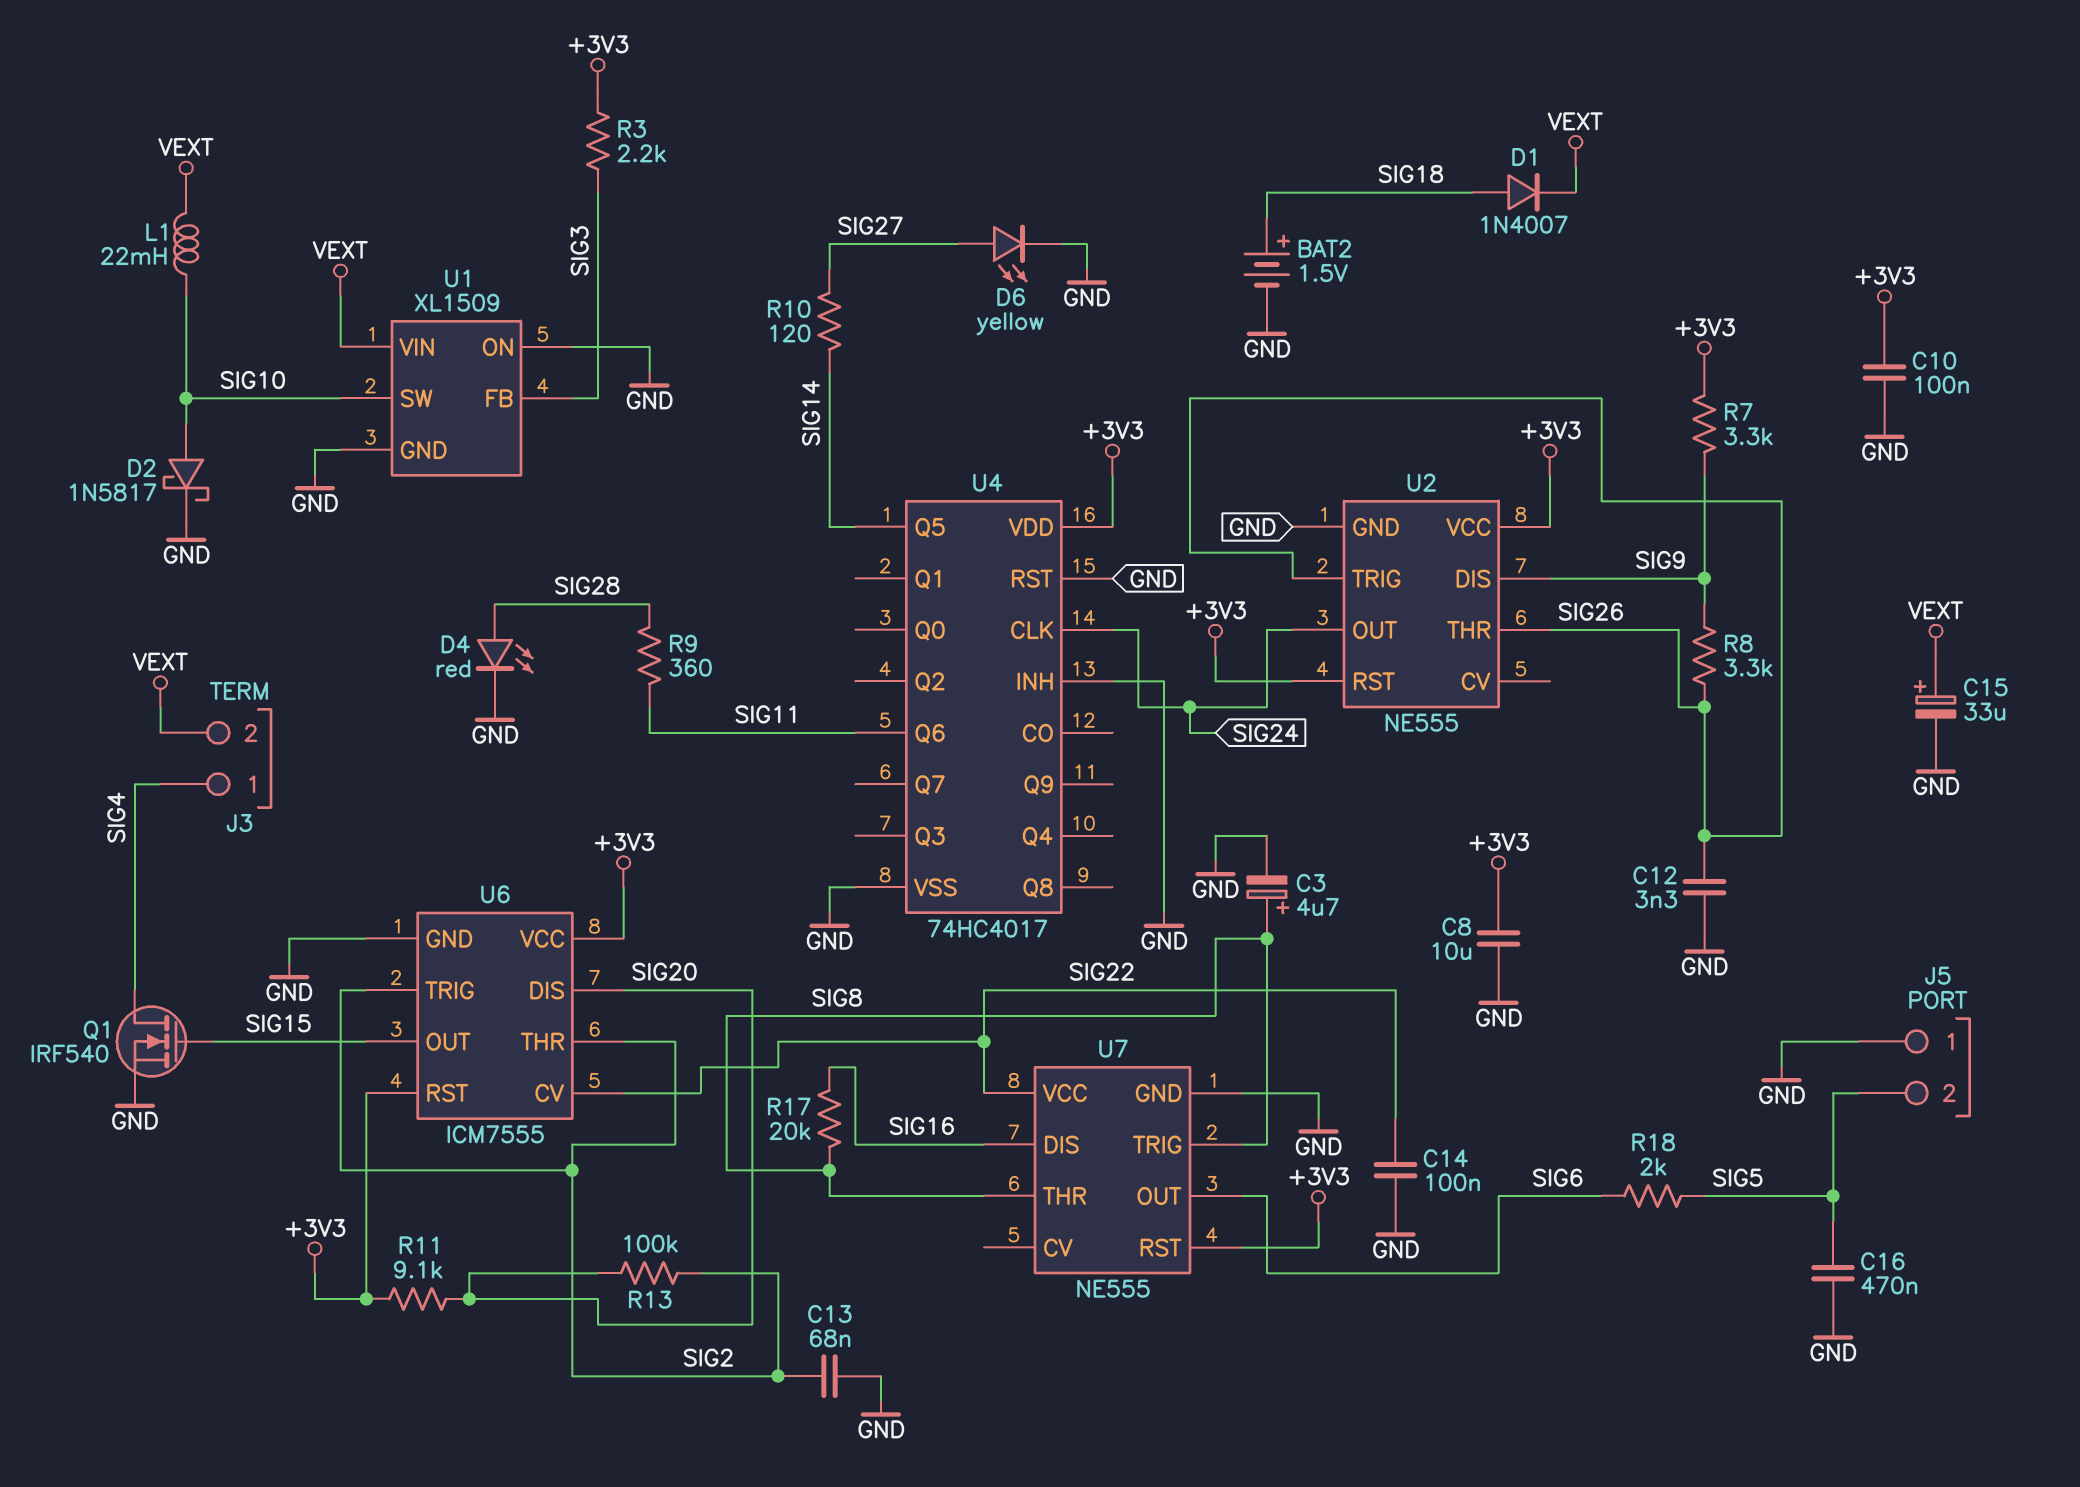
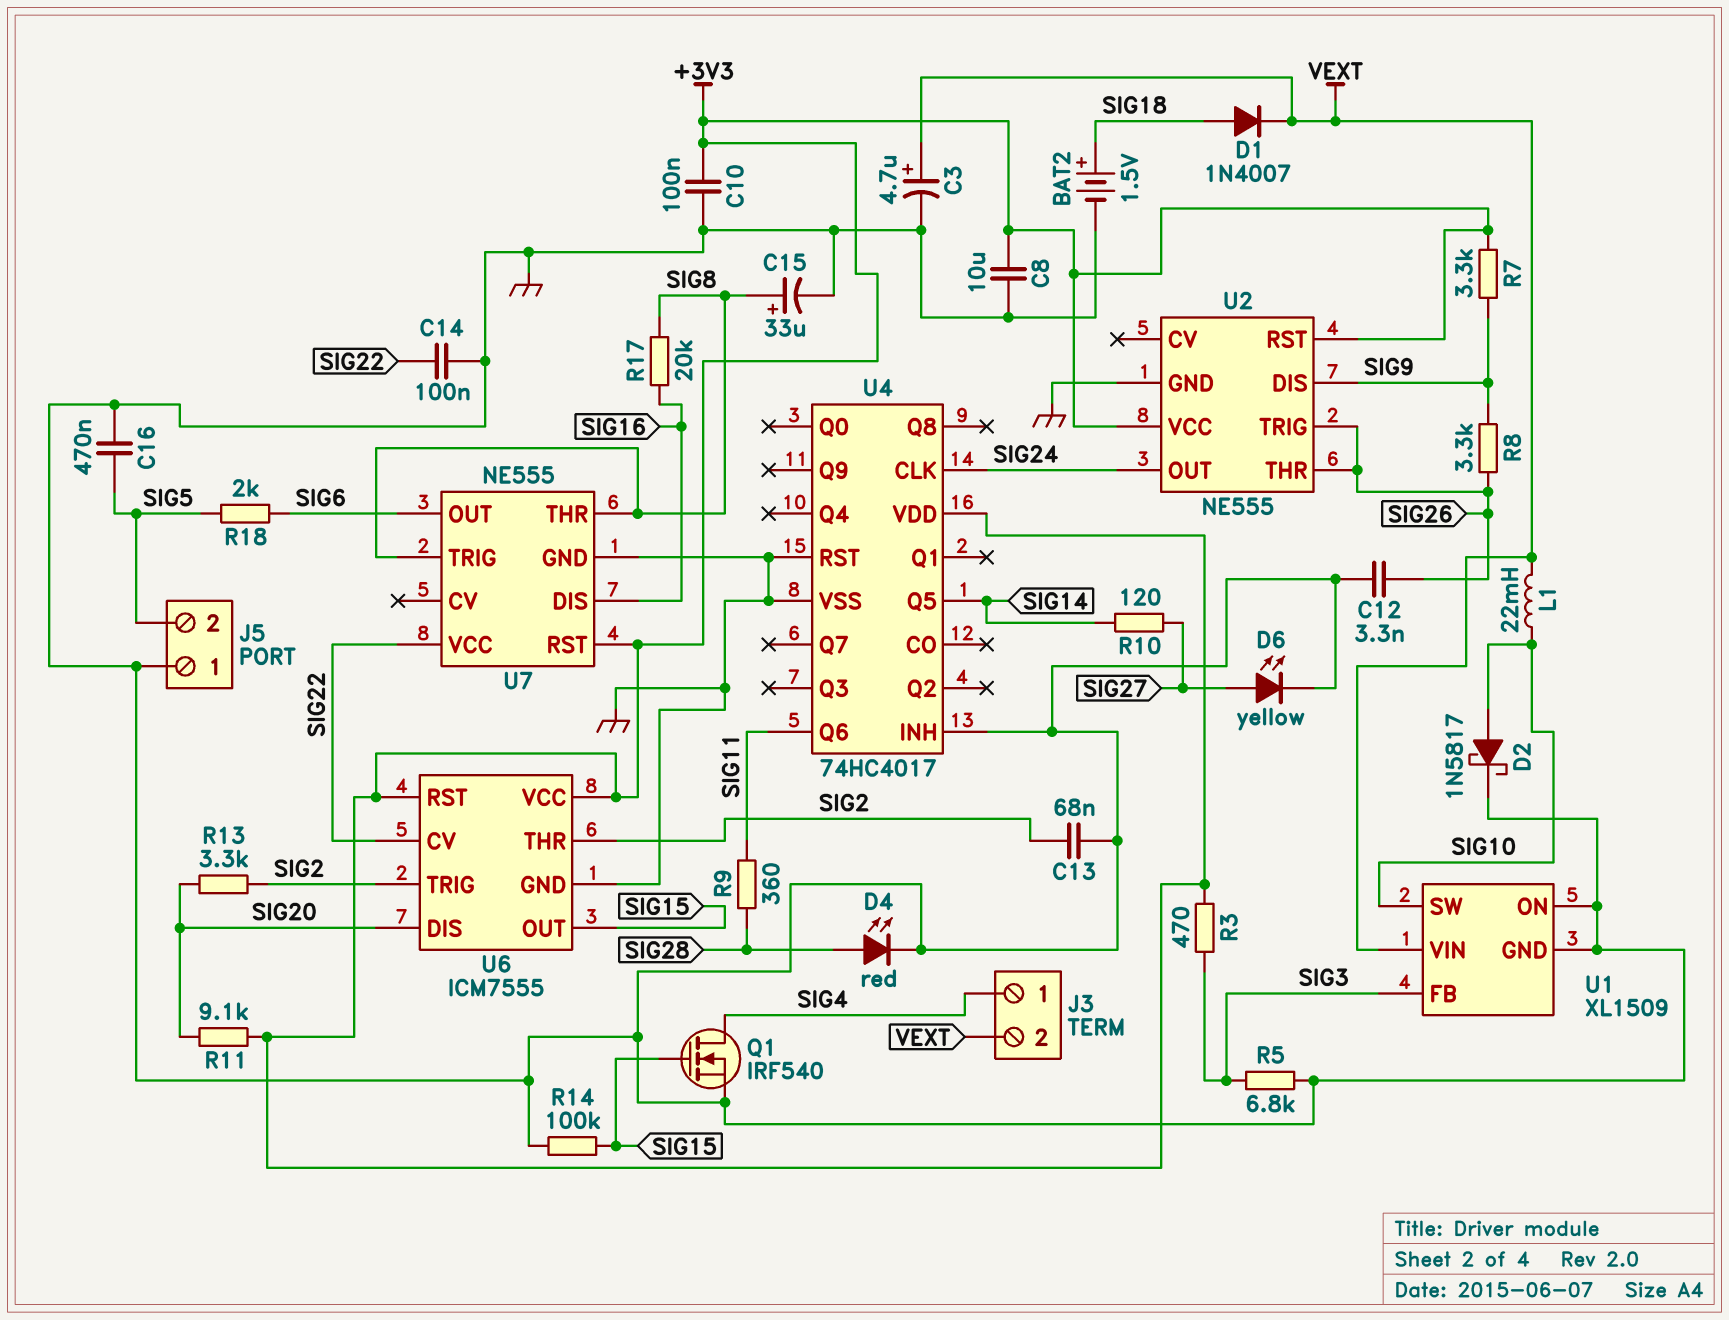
C3: 4.7uF (plus SIG8, minus GND) -> 4.7uF (plus VEXT, minus GND)
C15: 33uF (plus VEXT, minus GND) -> 33uF (plus SIG8, minus GND)
R3: 2.2k (+3V3, SIG3) -> 470 (+3V3, SIG3)
R5: none -> 6.8k (GND, SIG3)
R13: 100k (SIG2, SIG20) -> 3.3k (SIG2, SIG20)
R14: none -> 100k (GND, SIG15)

